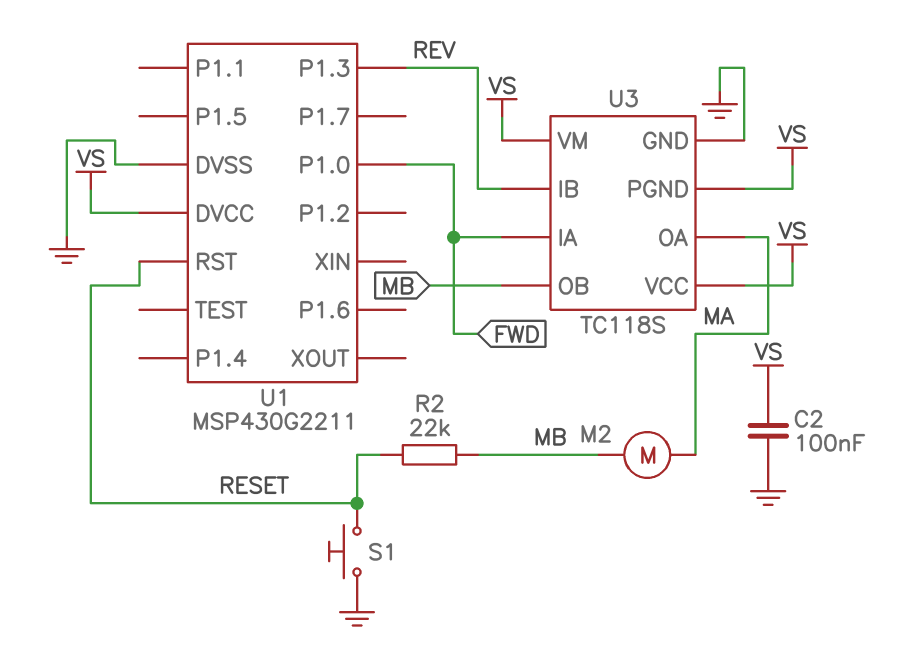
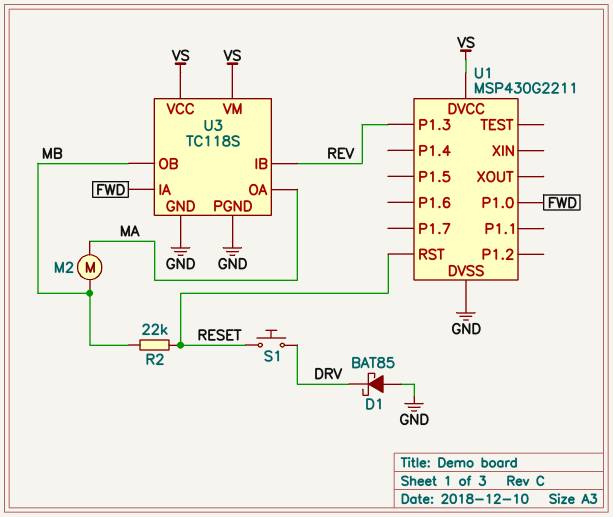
C2: 100nF (GND, VS) -> none
D1: none -> schottky BAT85 (A GND, K DRV)
S1: button (GND, RESET) -> button (DRV, RESET)
U3 pin PGND: VS -> GND

